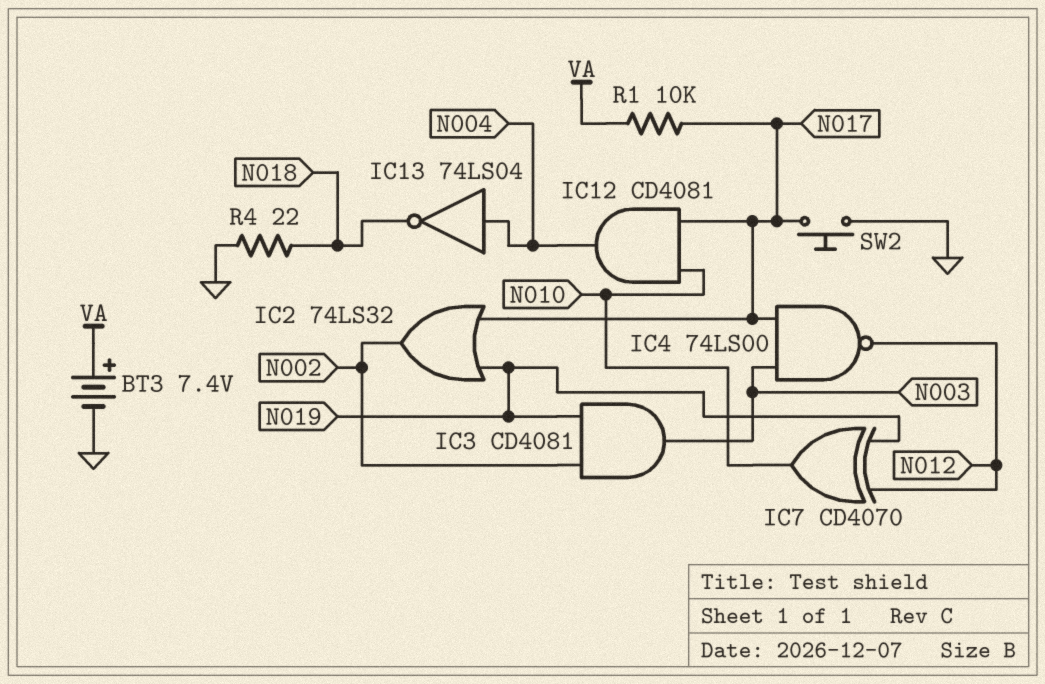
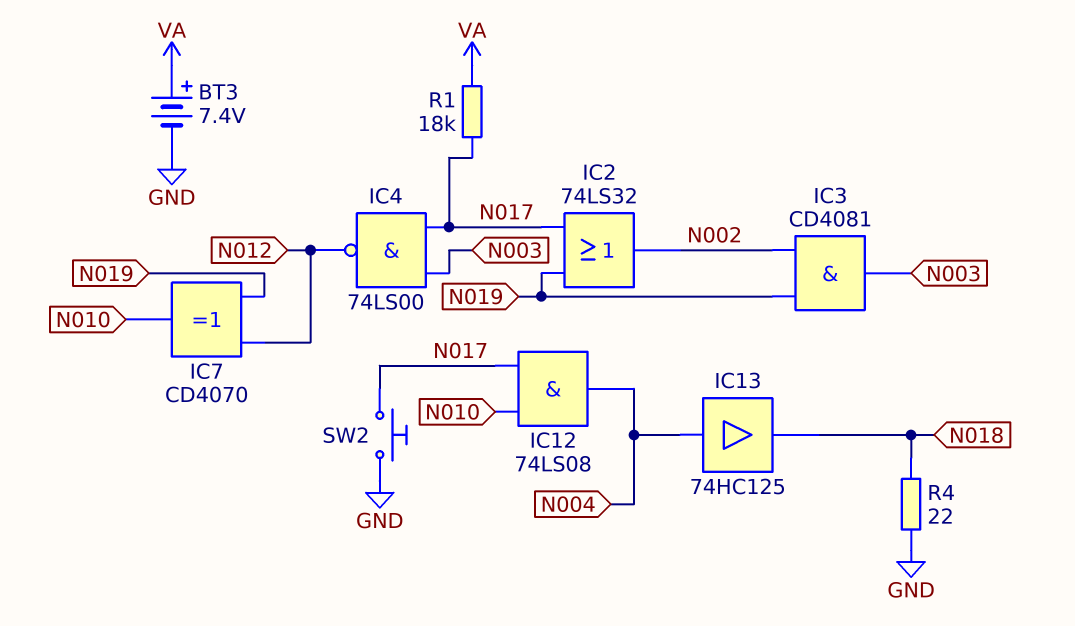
IC12: AND CD4081 (in N010, in N017, out N004) -> AND 74LS08 (in N010, in N017, out N004)
IC13: NOT 74LS04 (in N004, out N018) -> buffer 74HC125 (in N004, out N018)
R1: 10k (N017, VA) -> 18k (N017, VA)

